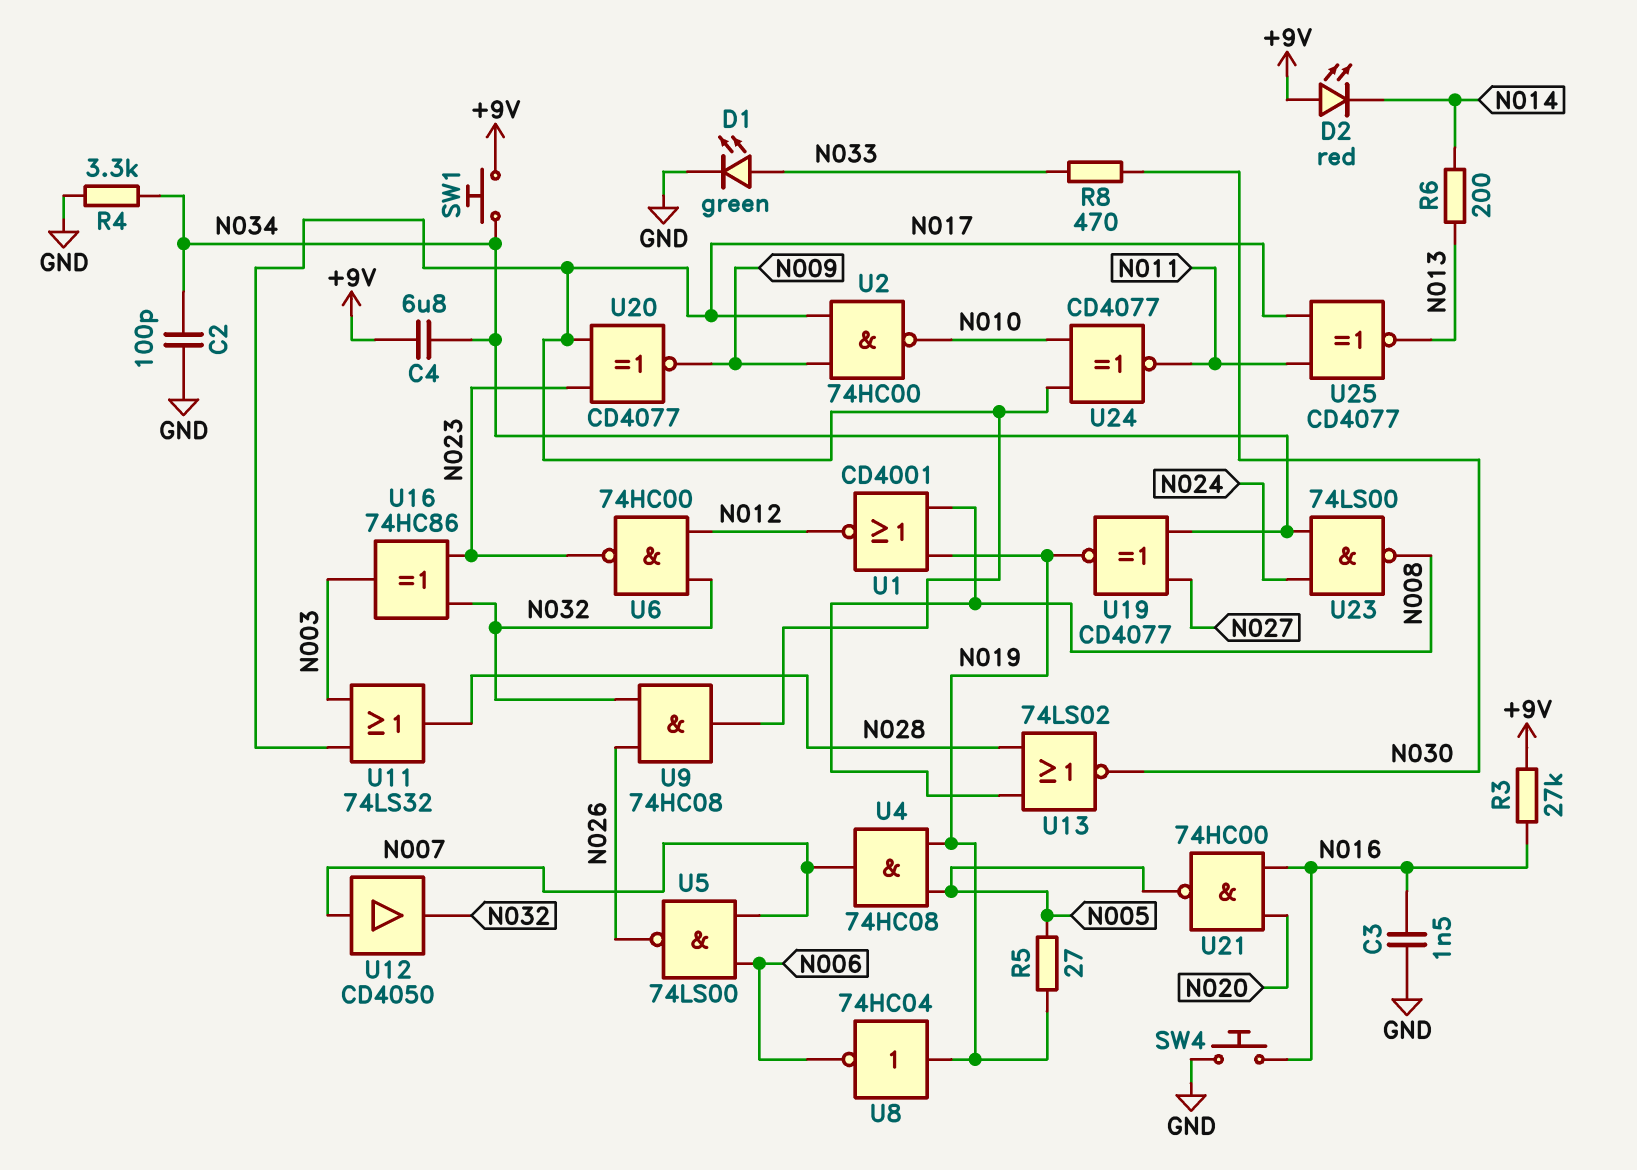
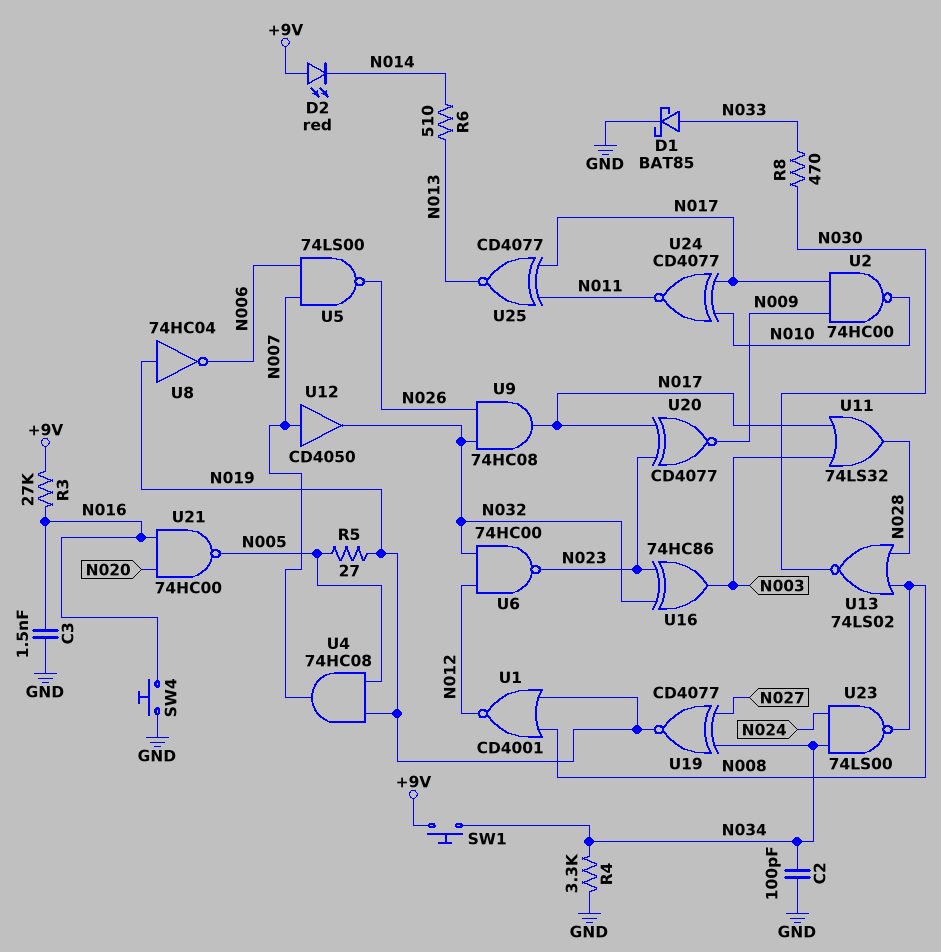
C4: 6.8uF (+9V, N034) -> none
D1: LED green (A N033, K GND) -> schottky BAT85 (A N033, K GND)
R6: 200 (N013, N014) -> 510 (N013, N014)

